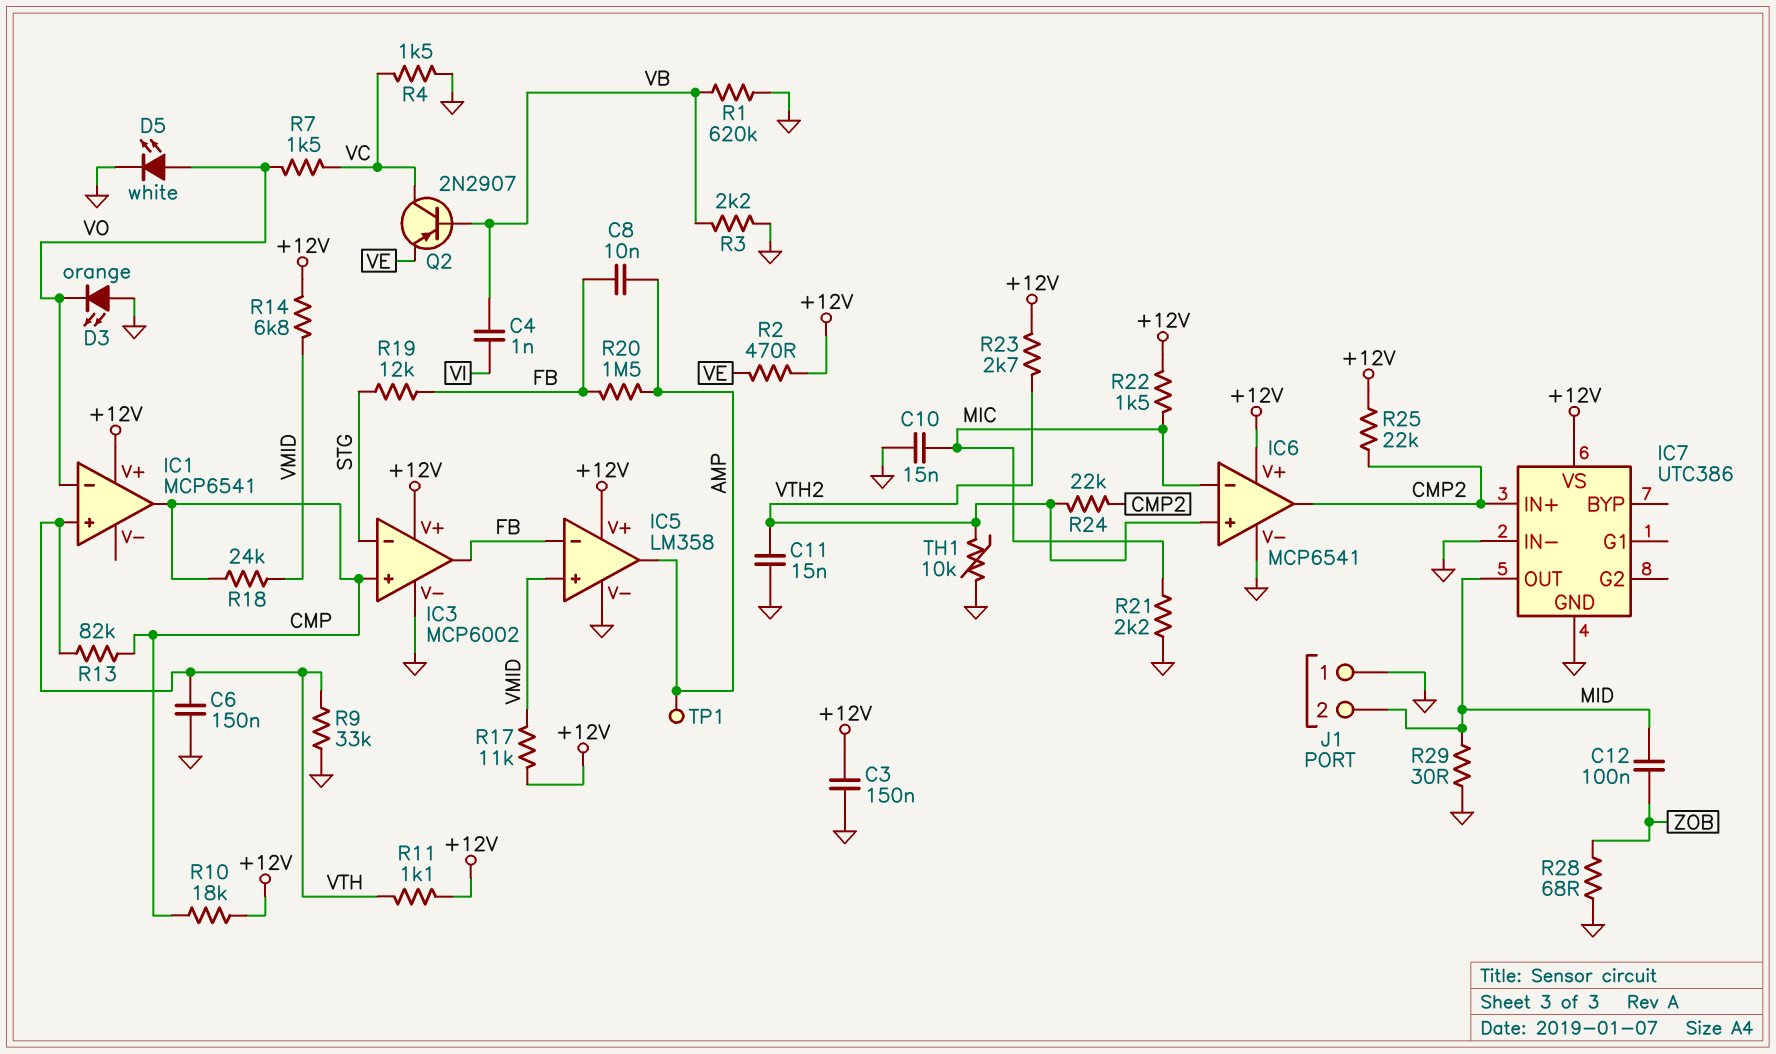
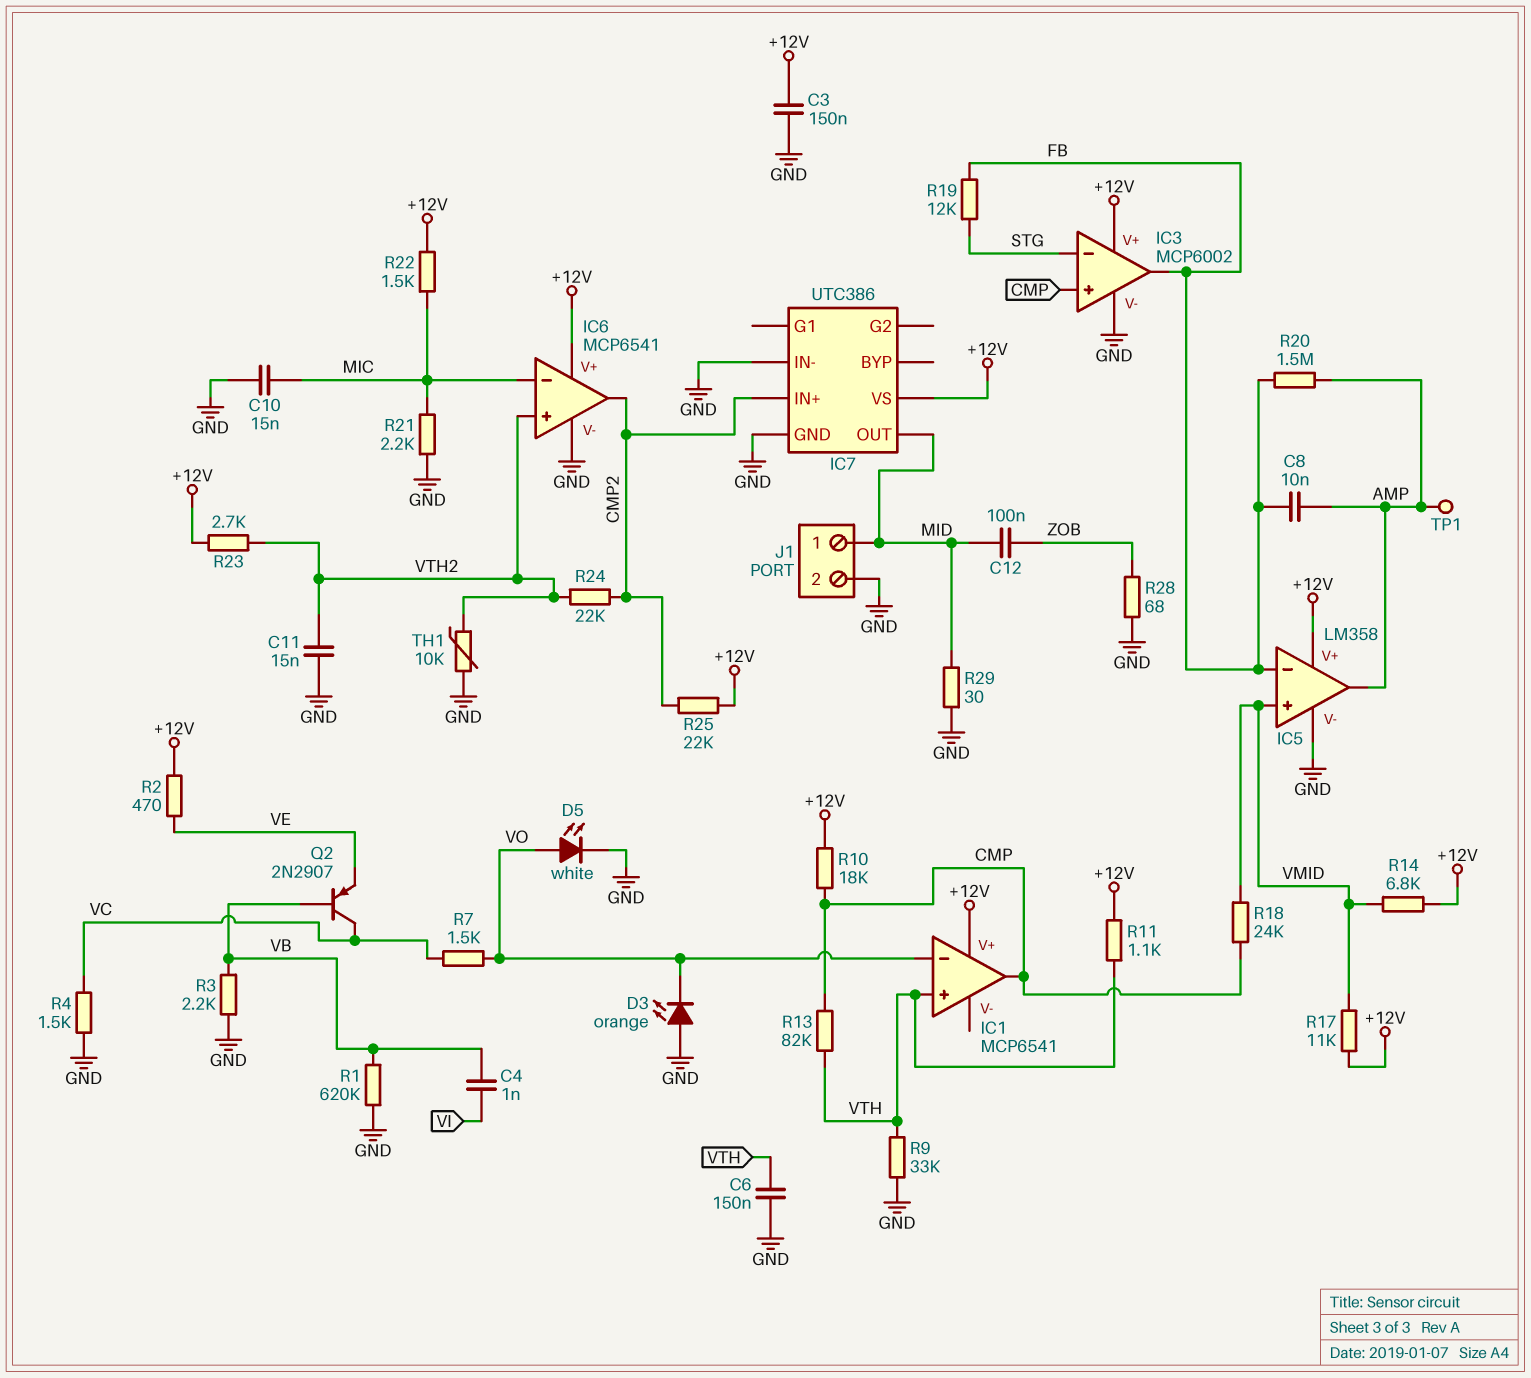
J1 pin 1: GND -> MID
J1 pin 2: MID -> GND

